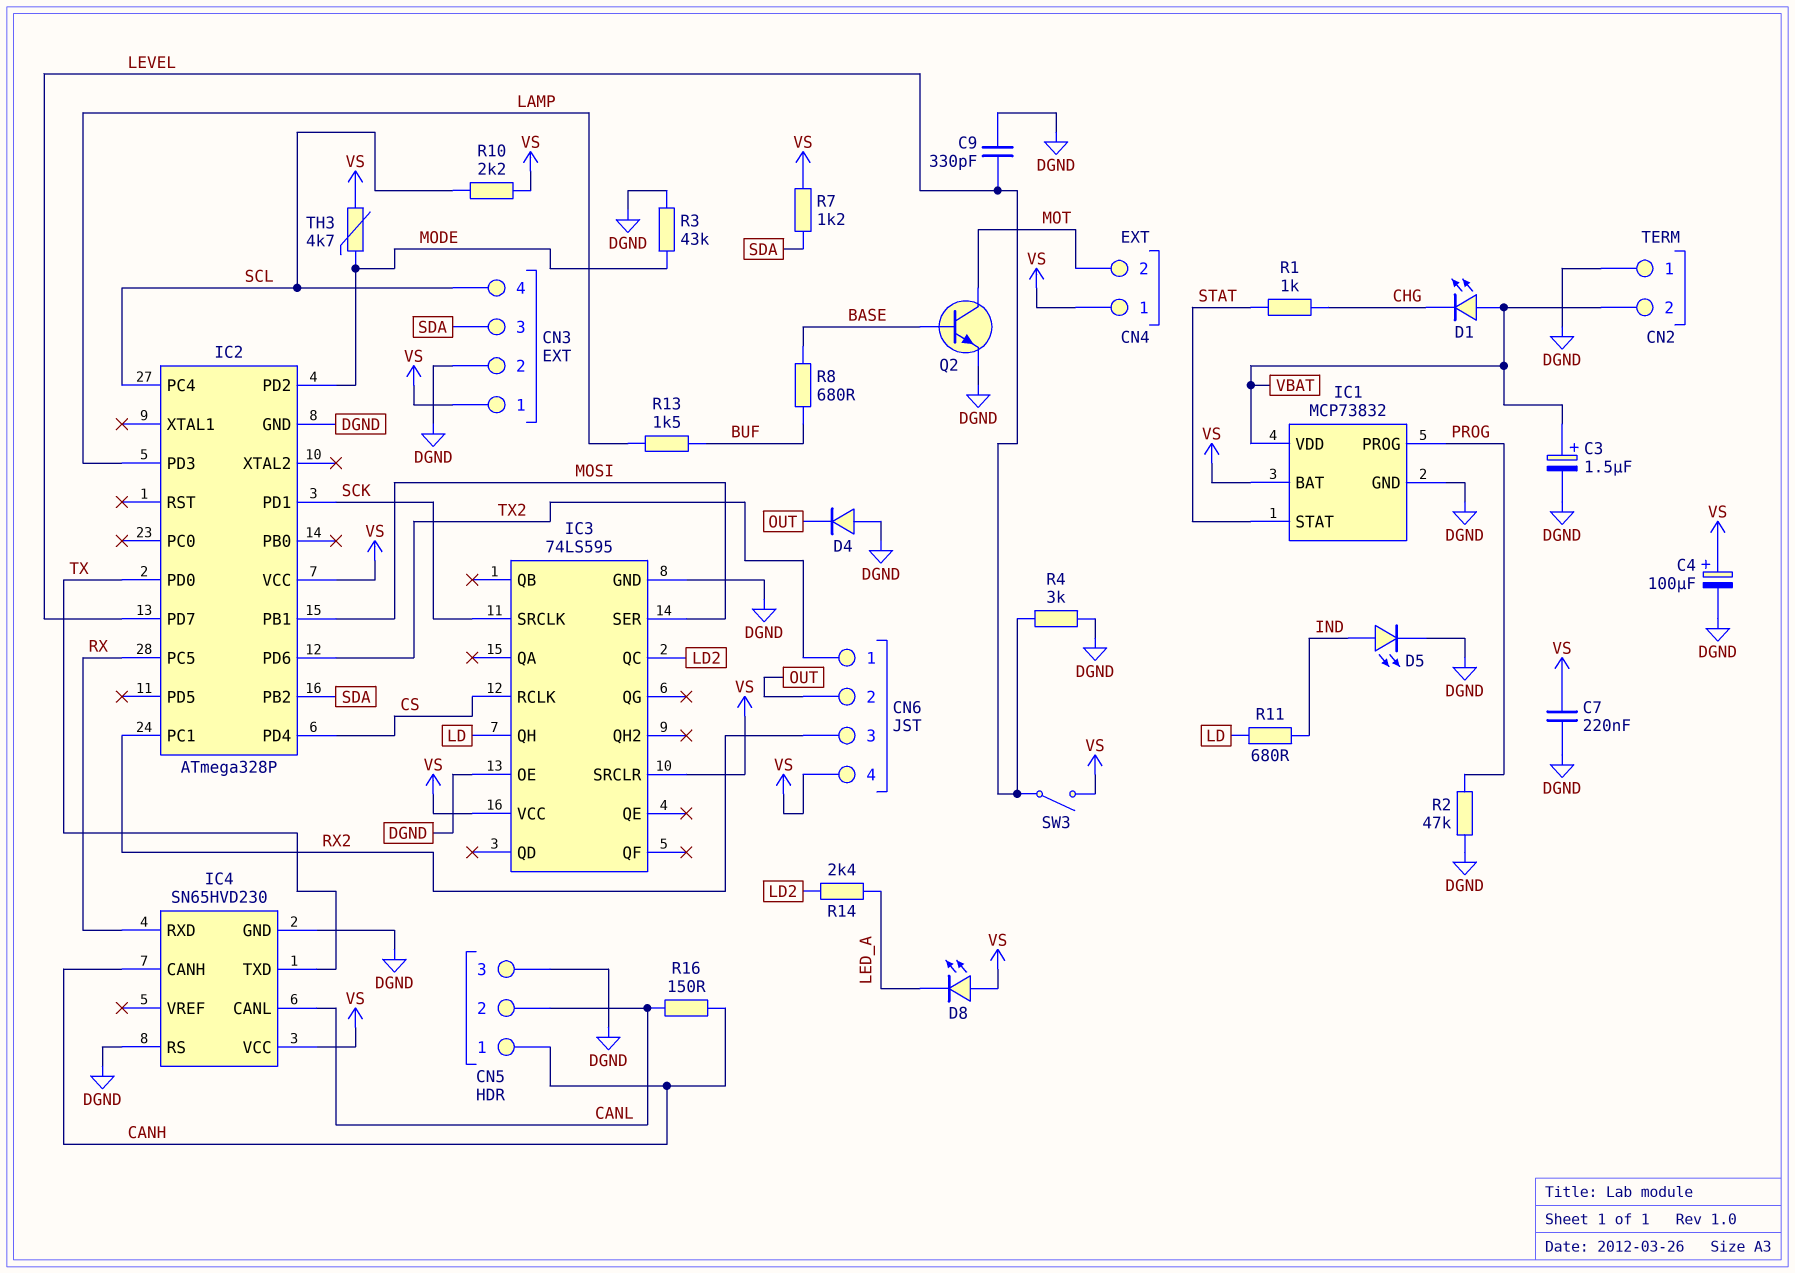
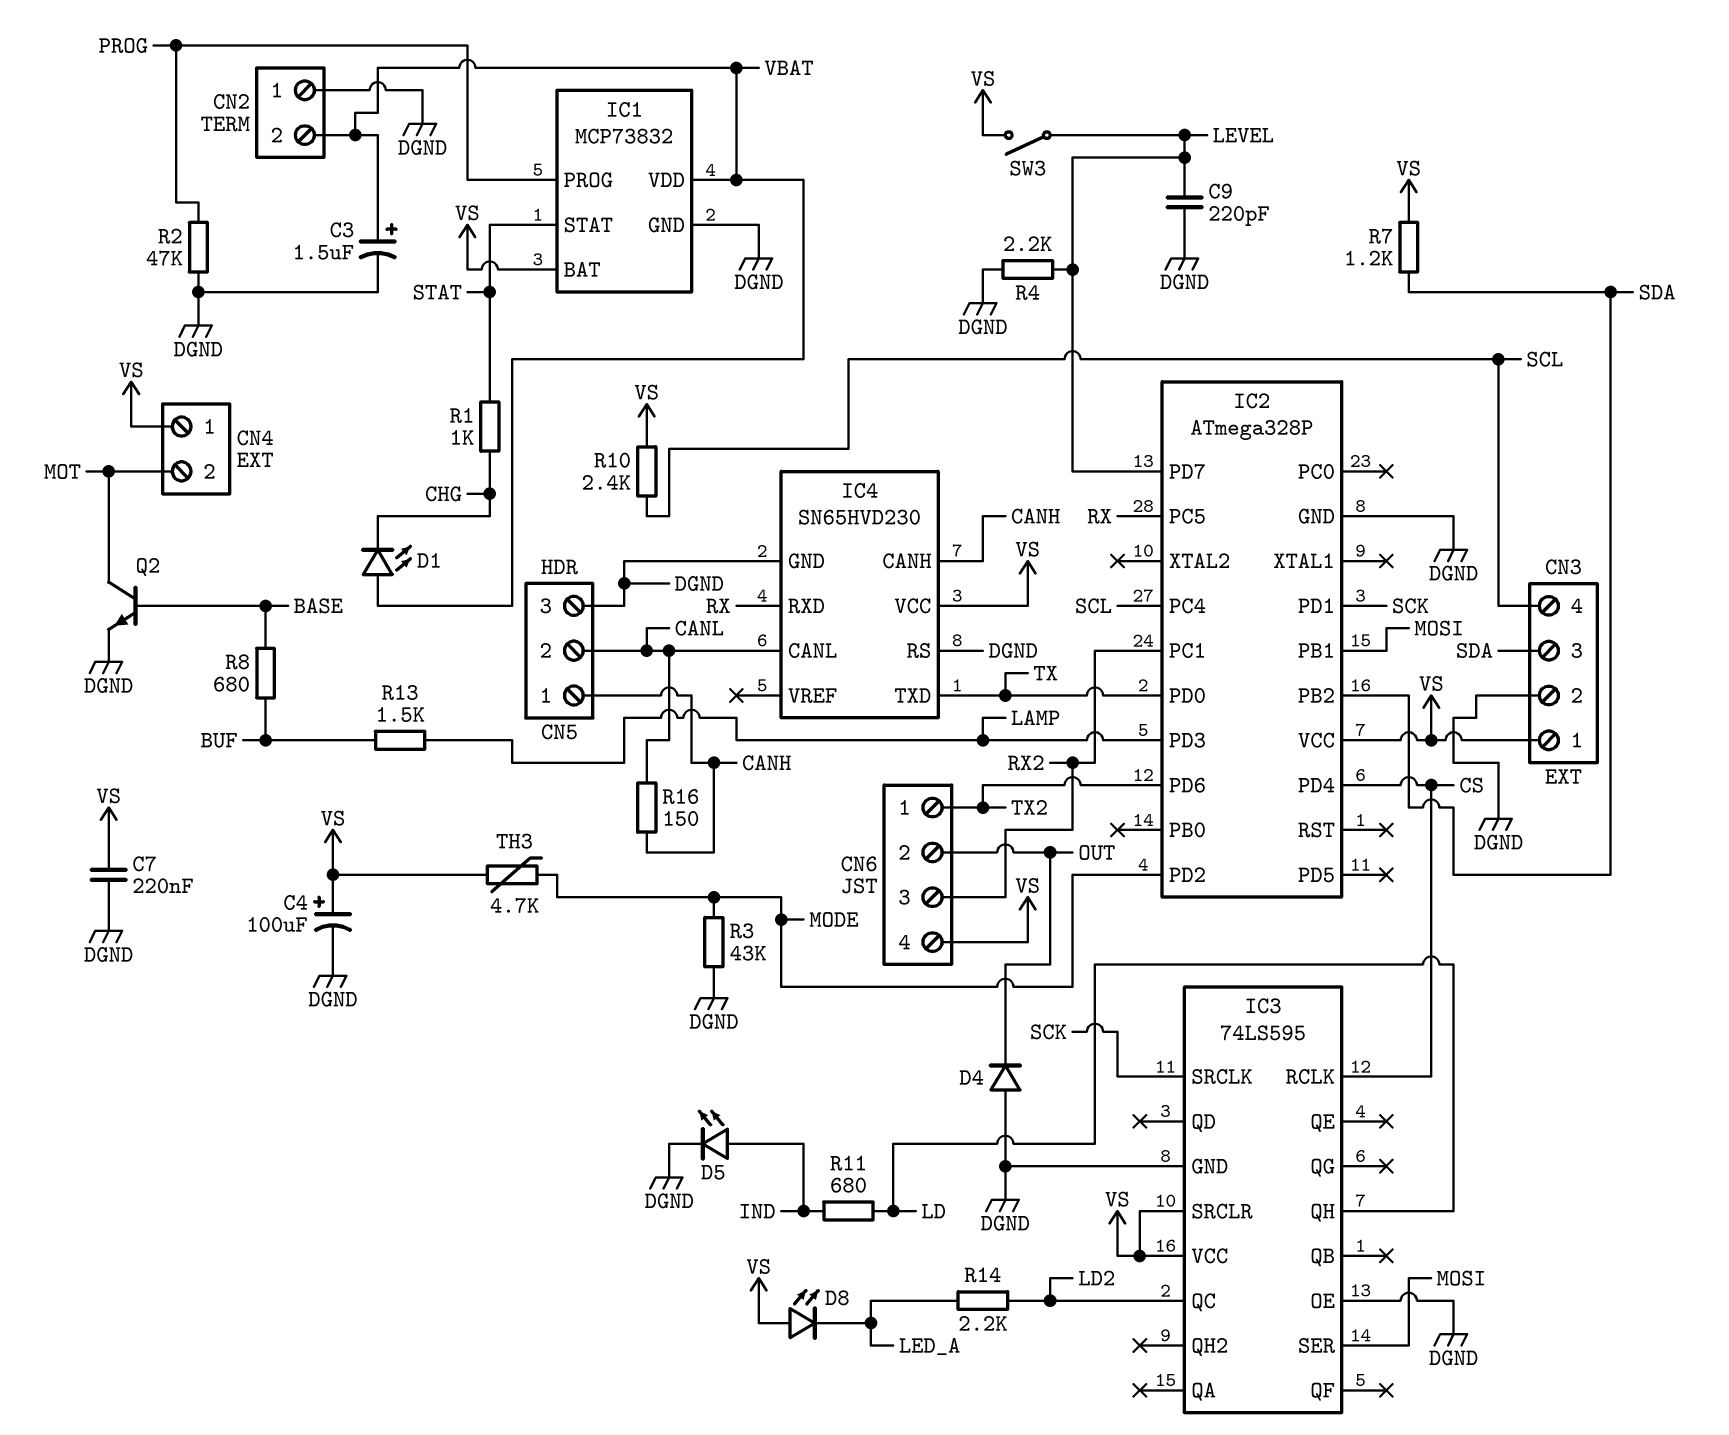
C9: 330pF (DGND, LEVEL) -> 220pF (DGND, LEVEL)
R4: 3k (DGND, LEVEL) -> 2.2k (DGND, LEVEL)
R10: 2.2k (SCL, VS) -> 2.4k (SCL, VS)
R14: 2.4k (LD2, LED_A) -> 2.2k (LD2, LED_A)

